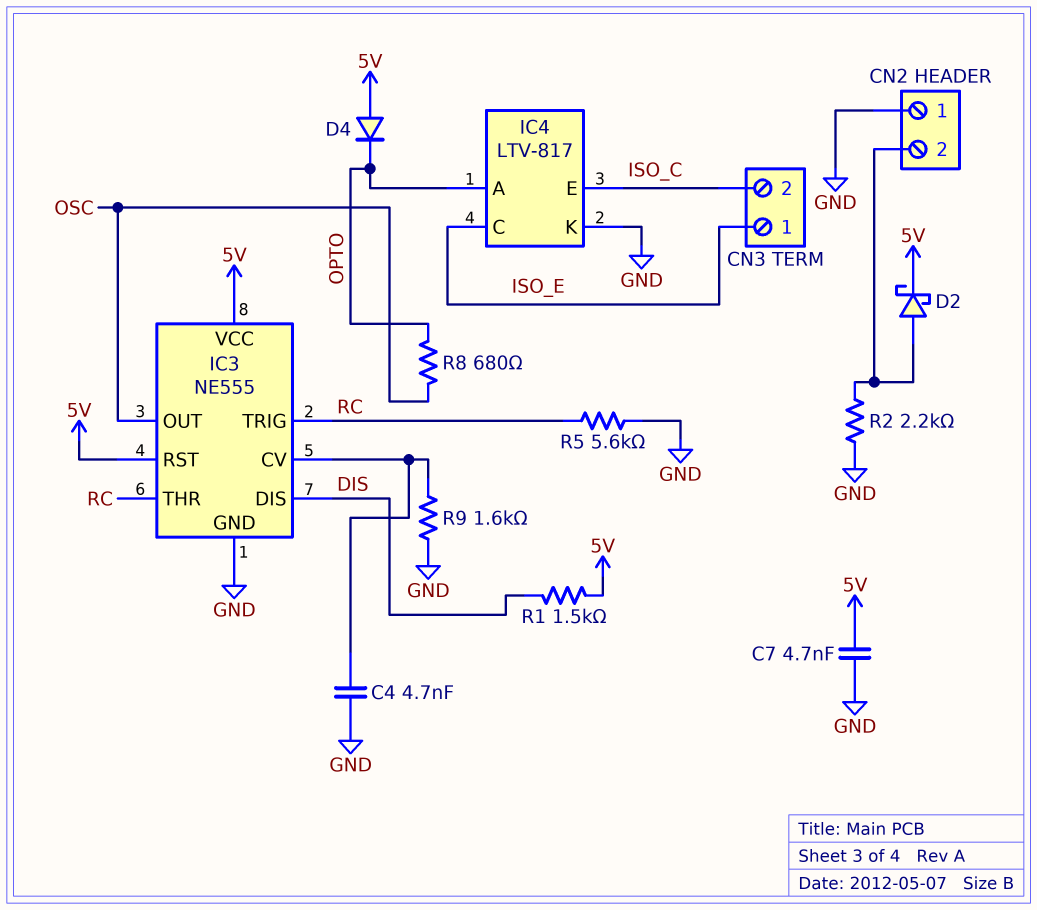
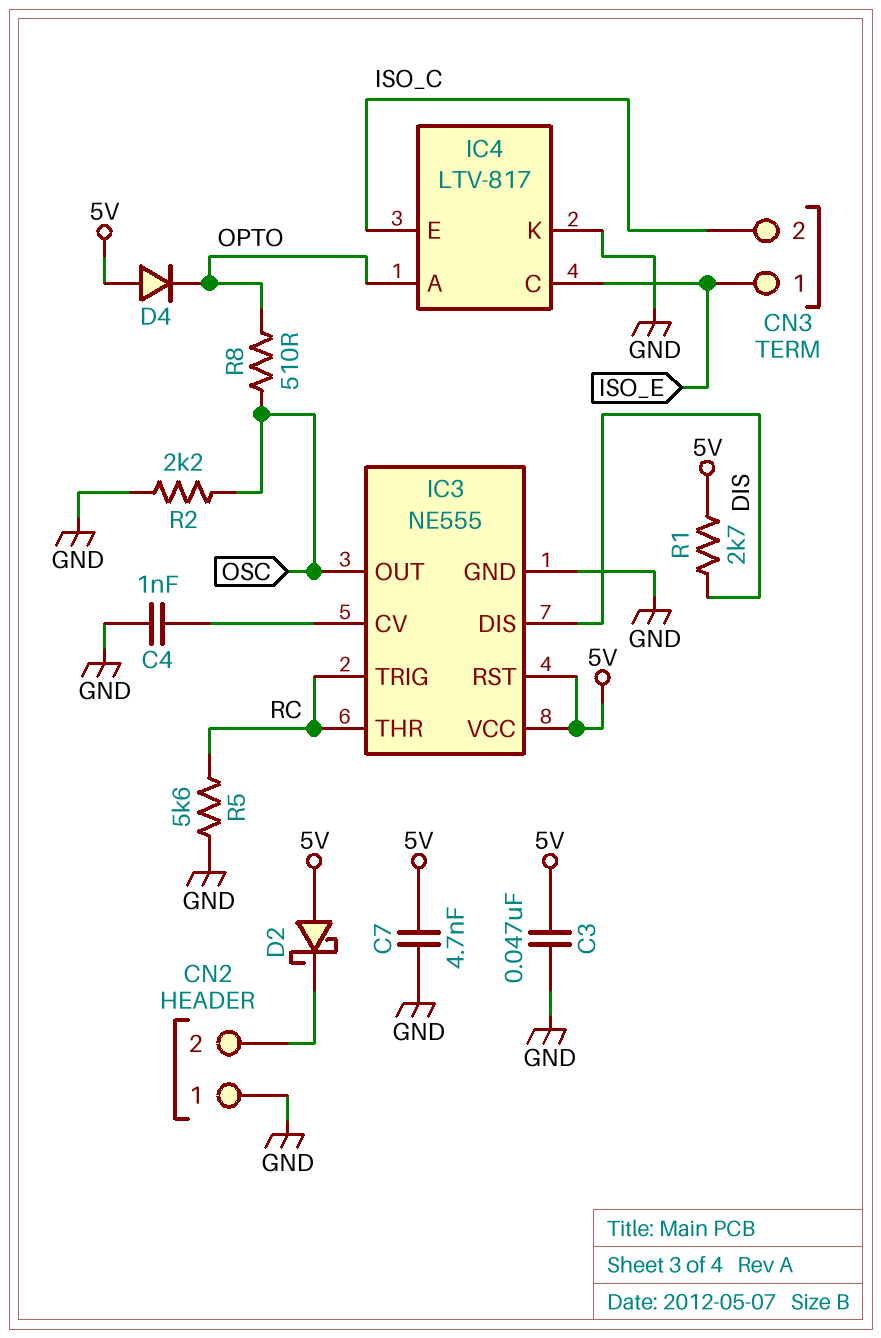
C3: none -> 47nF (5V, GND)
C4: 4.7nF (GND, IC3/CV) -> 1nF (GND, IC3/CV)
D2: schottky (A CN2/2, K 5V) -> schottky (A 5V, K CN2/2)
R1: 1.5k (5V, DIS) -> 2.7k (5V, DIS)
R2: 2.2k (CN2/2, GND) -> 2.2k (GND, OSC)
R8: 680 (OPTO, OSC) -> 510 (OPTO, OSC)
R9: 1.6k (GND, IC3/CV) -> none

